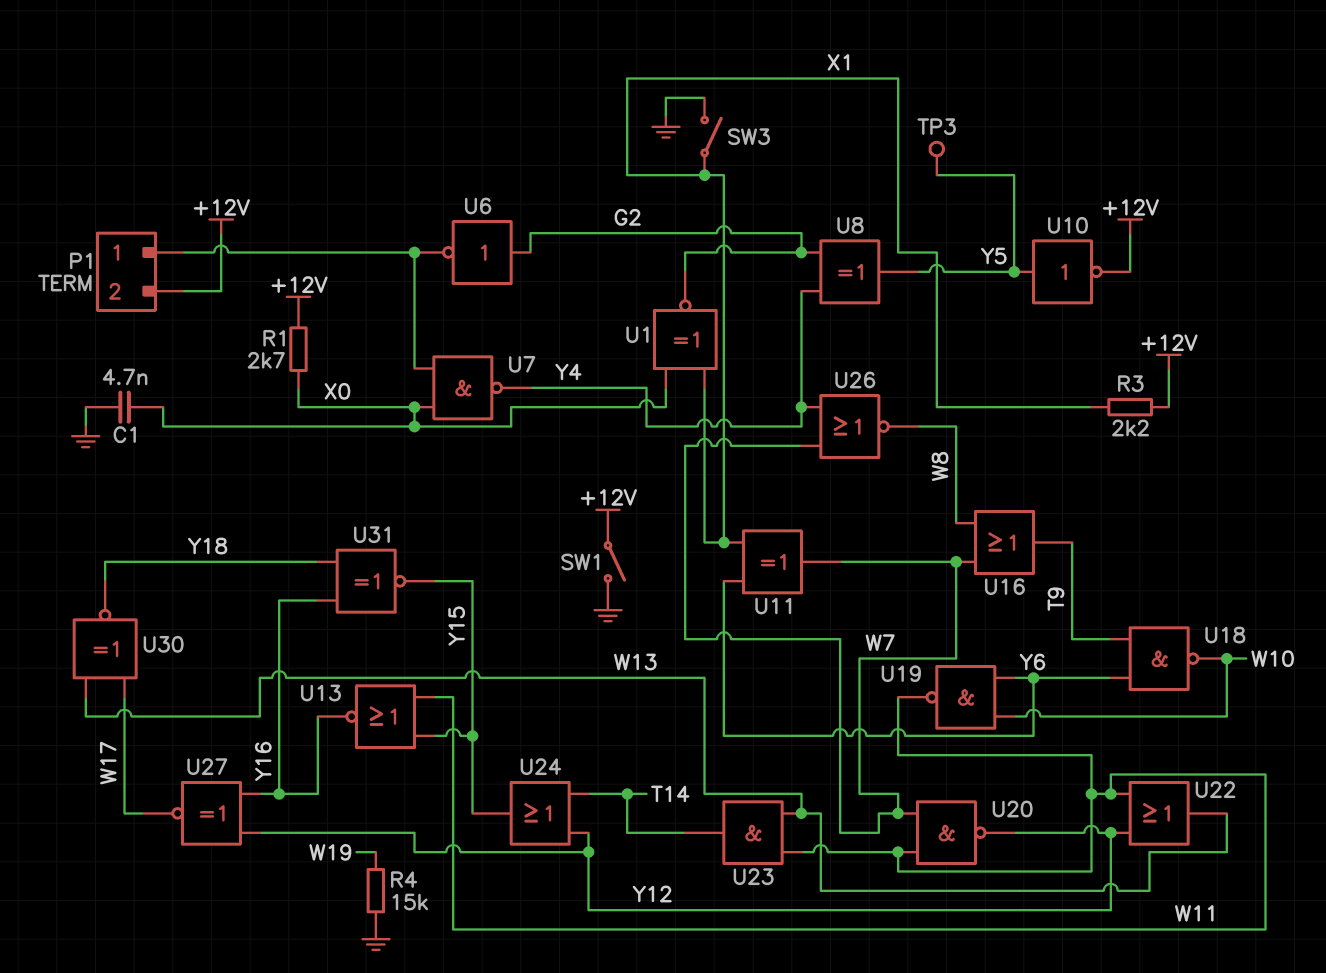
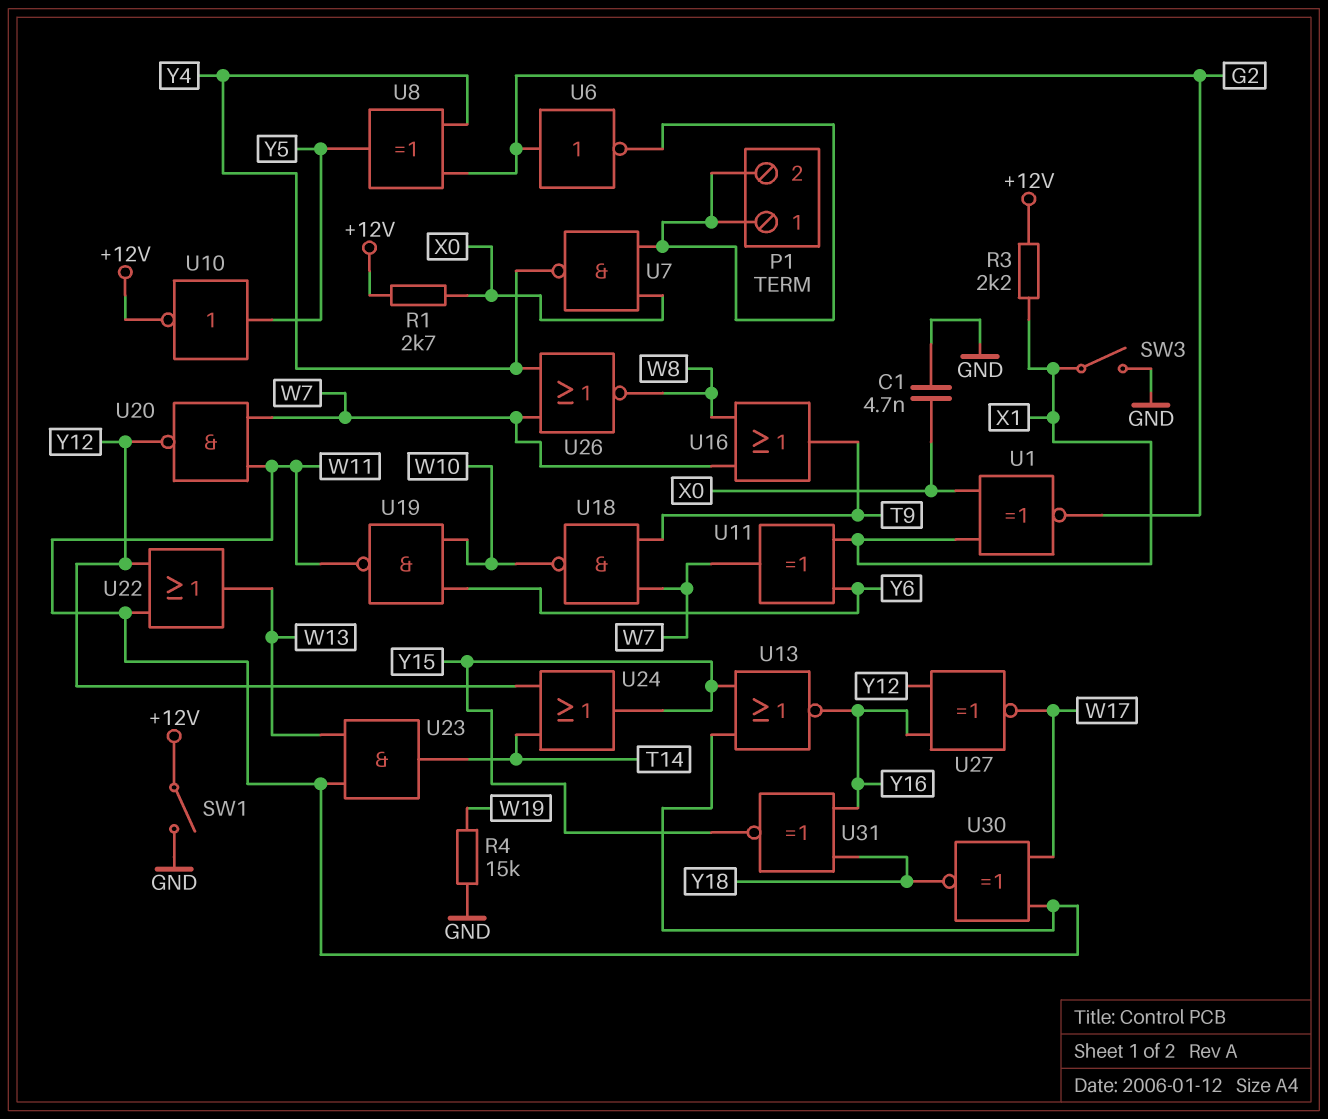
P1 pin 2: +12V -> P1/1
TP3: test point (Y5) -> none
U18: NAND (in T9, in Y6, out W10) -> NAND (in T9, in W7, out W10)
U30: XNOR (in W13, in W17, out Y18) -> XNOR (in W11, in W17, out Y18)

